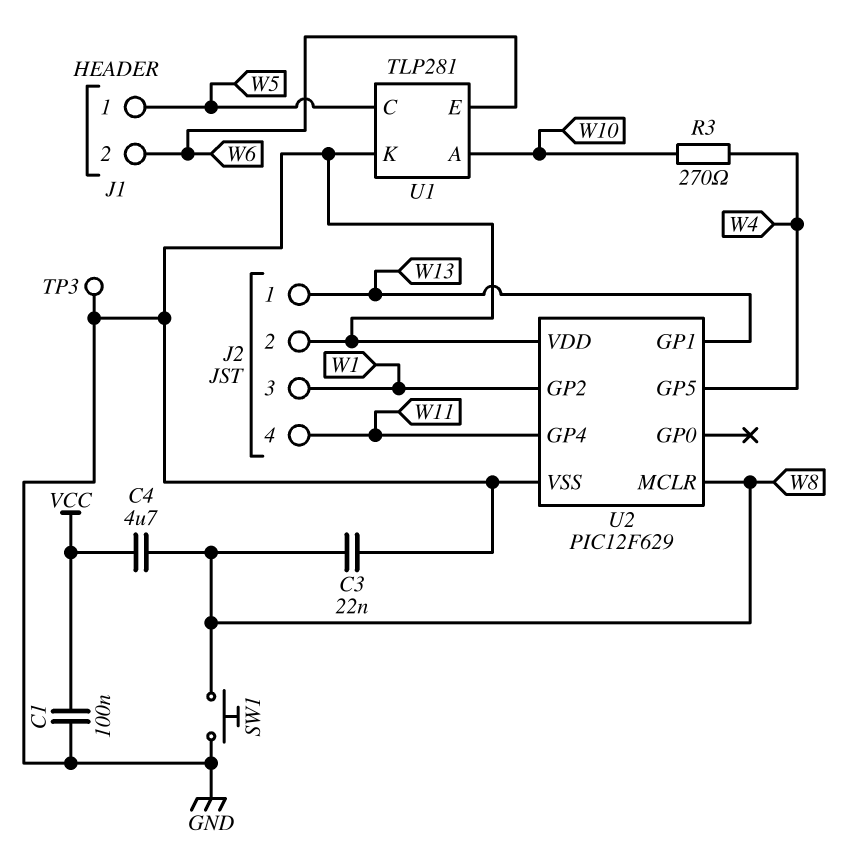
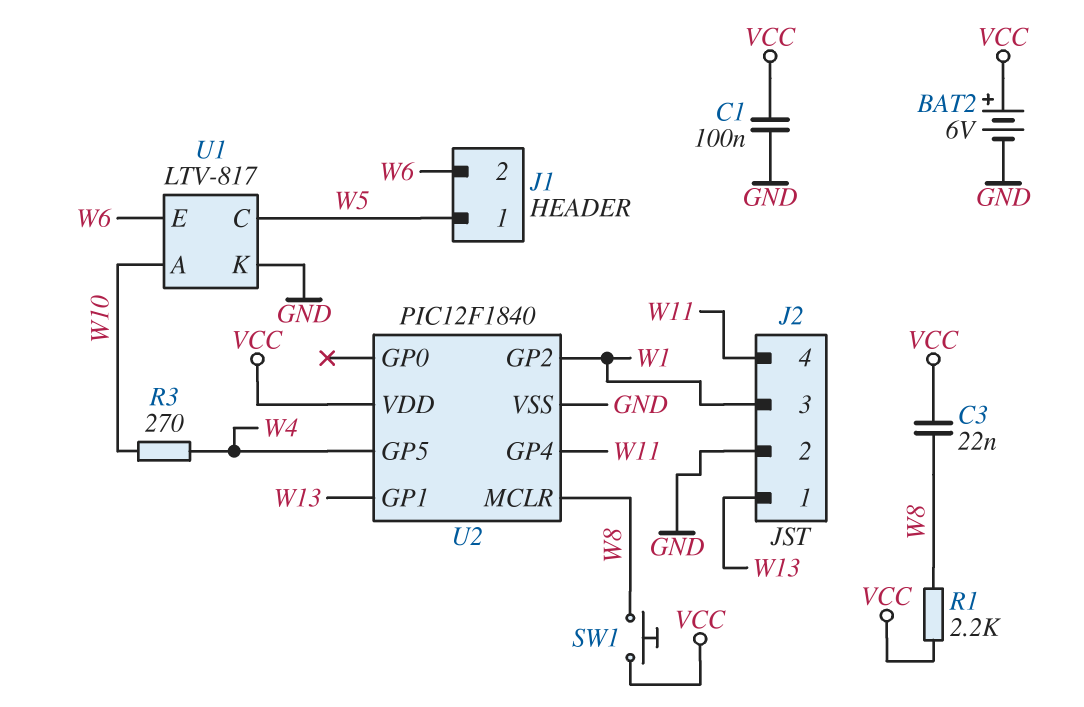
BAT2: none -> 6V (plus VCC, minus GND)
C3: 22nF (GND, W8) -> 22nF (VCC, W8)
C4: 4.7uF (VCC, W8) -> none
R1: none -> 2.2k (VCC, W8)
SW1: button (GND, W8) -> button (VCC, W8)
TP3: test point (GND) -> none
U1: TLP281 -> LTV-817
U2: PIC12F629 -> PIC12F1840
U2 pin VDD: GND -> VCC

